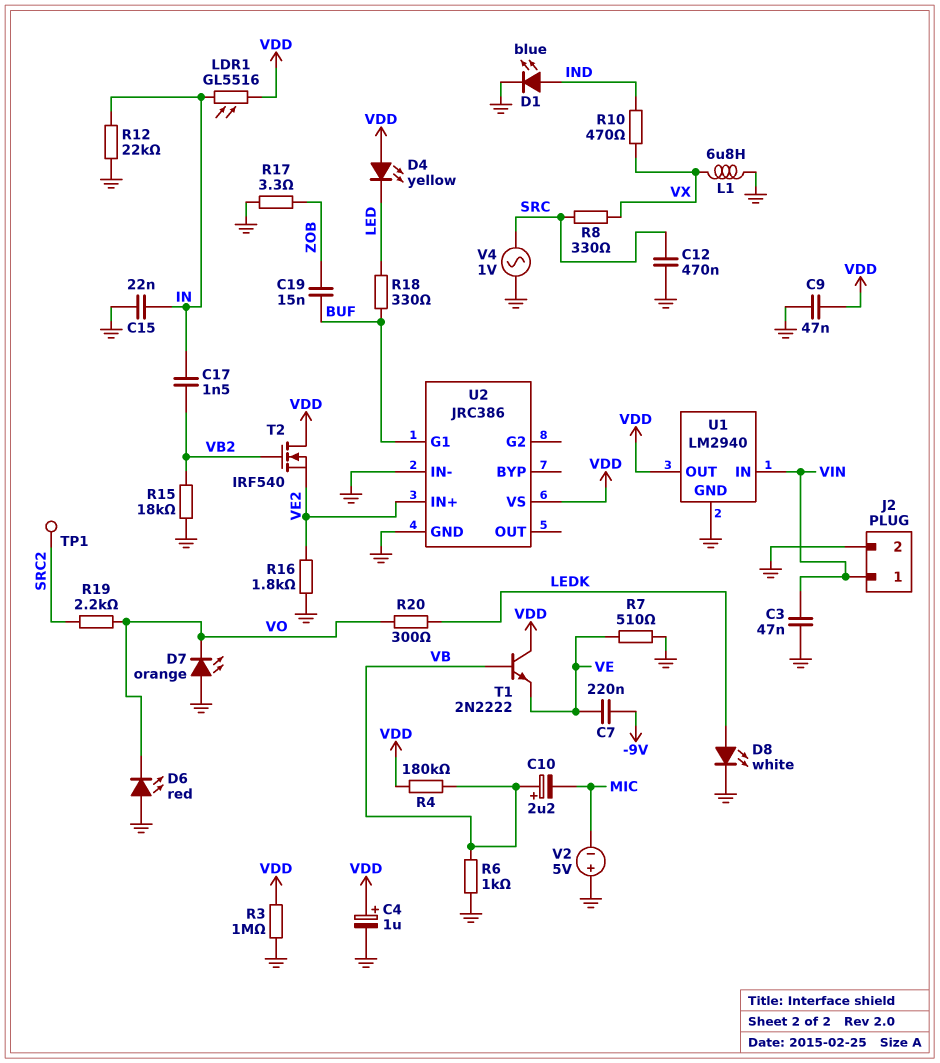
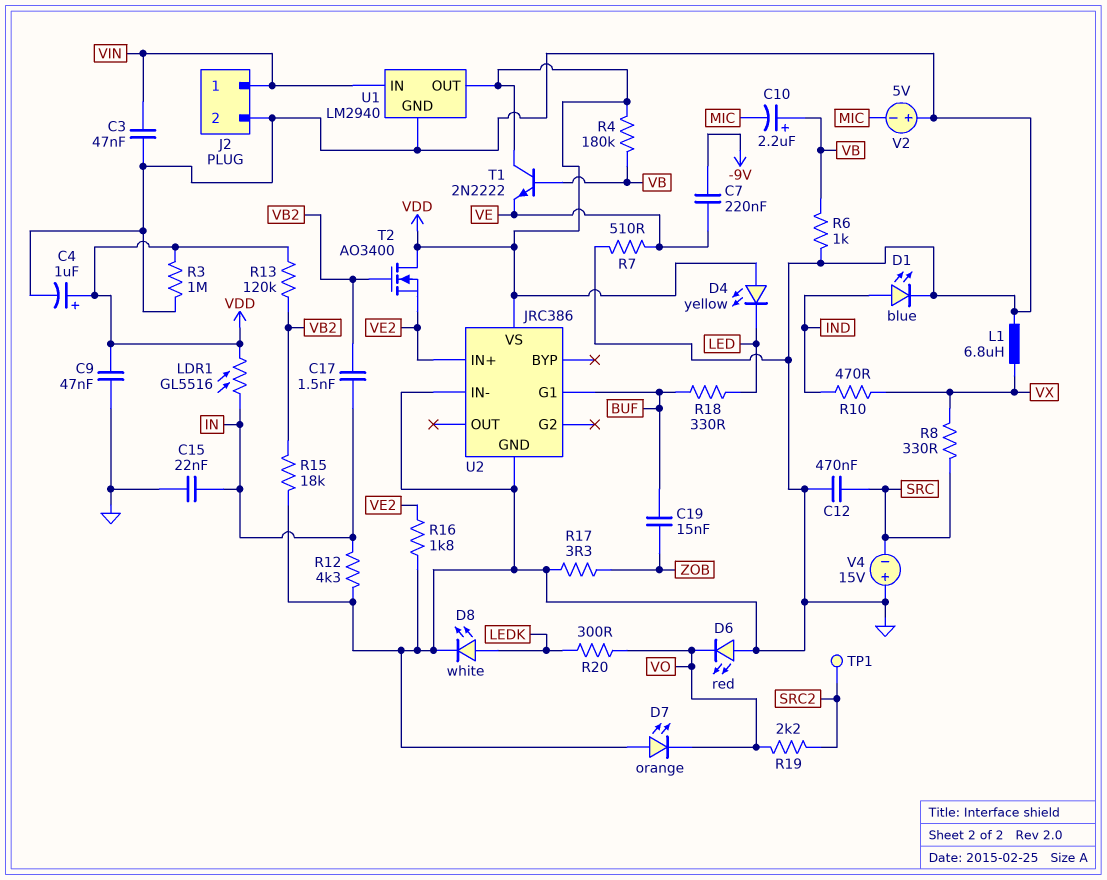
R12: 22k (GND, IN) -> 4.3k (GND, IN)
R13: none -> 120k (VB2, VDD)
T2: NMOS IRF540 (G VB2, D VDD, S VE2) -> NMOS AO3400 (G VB2, D VDD, S VE2)
V4: AC 1V (GND, SRC) -> 15V (plus GND, minus SRC)

